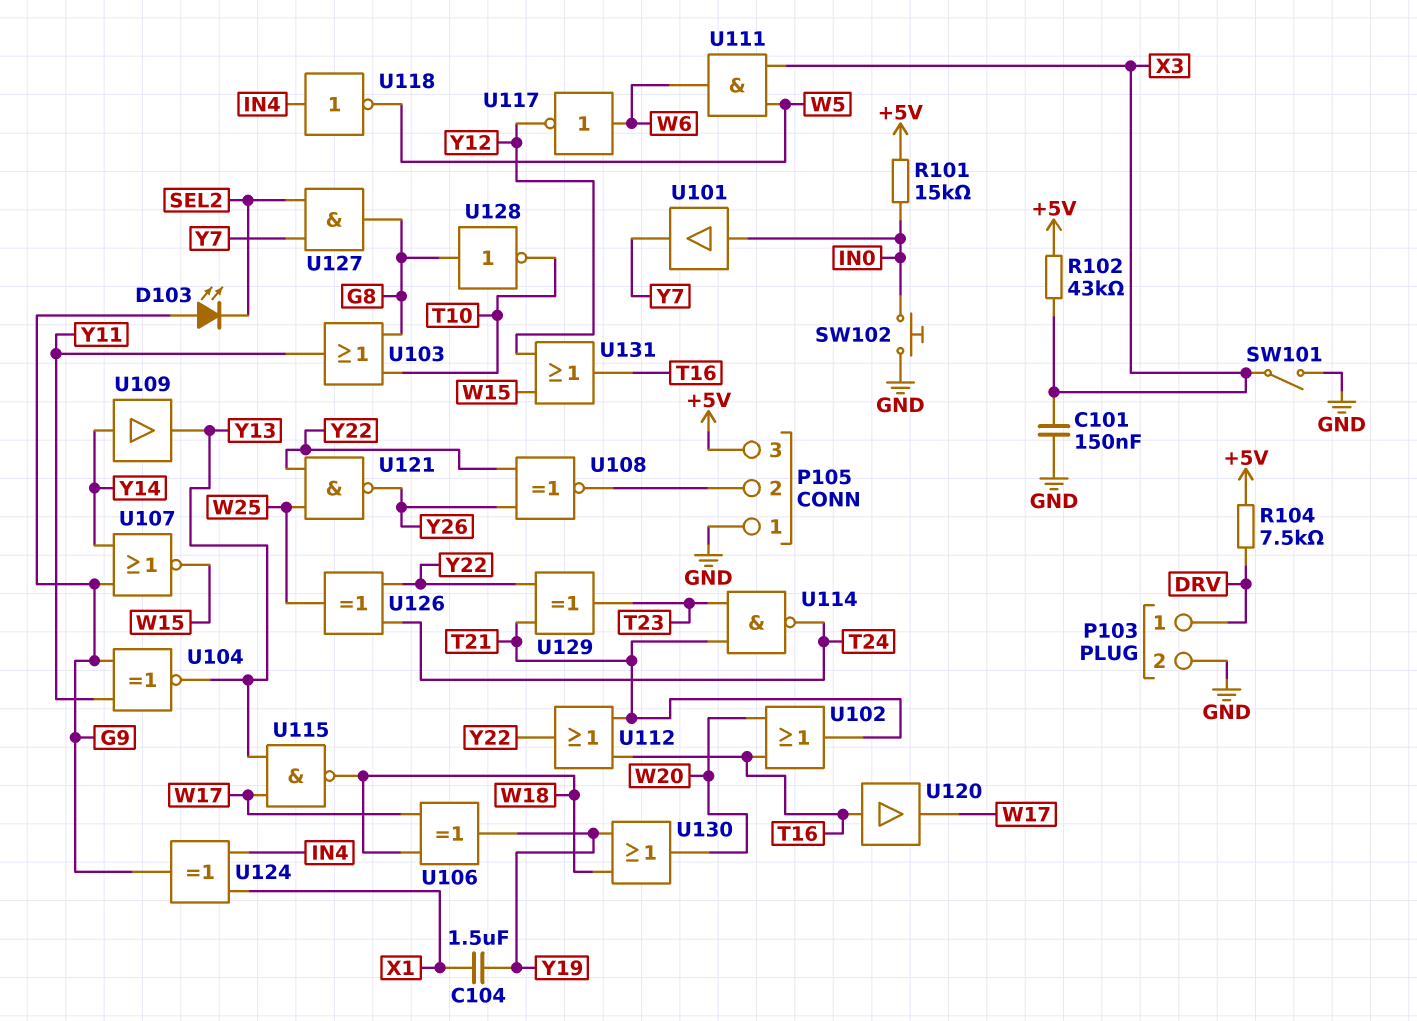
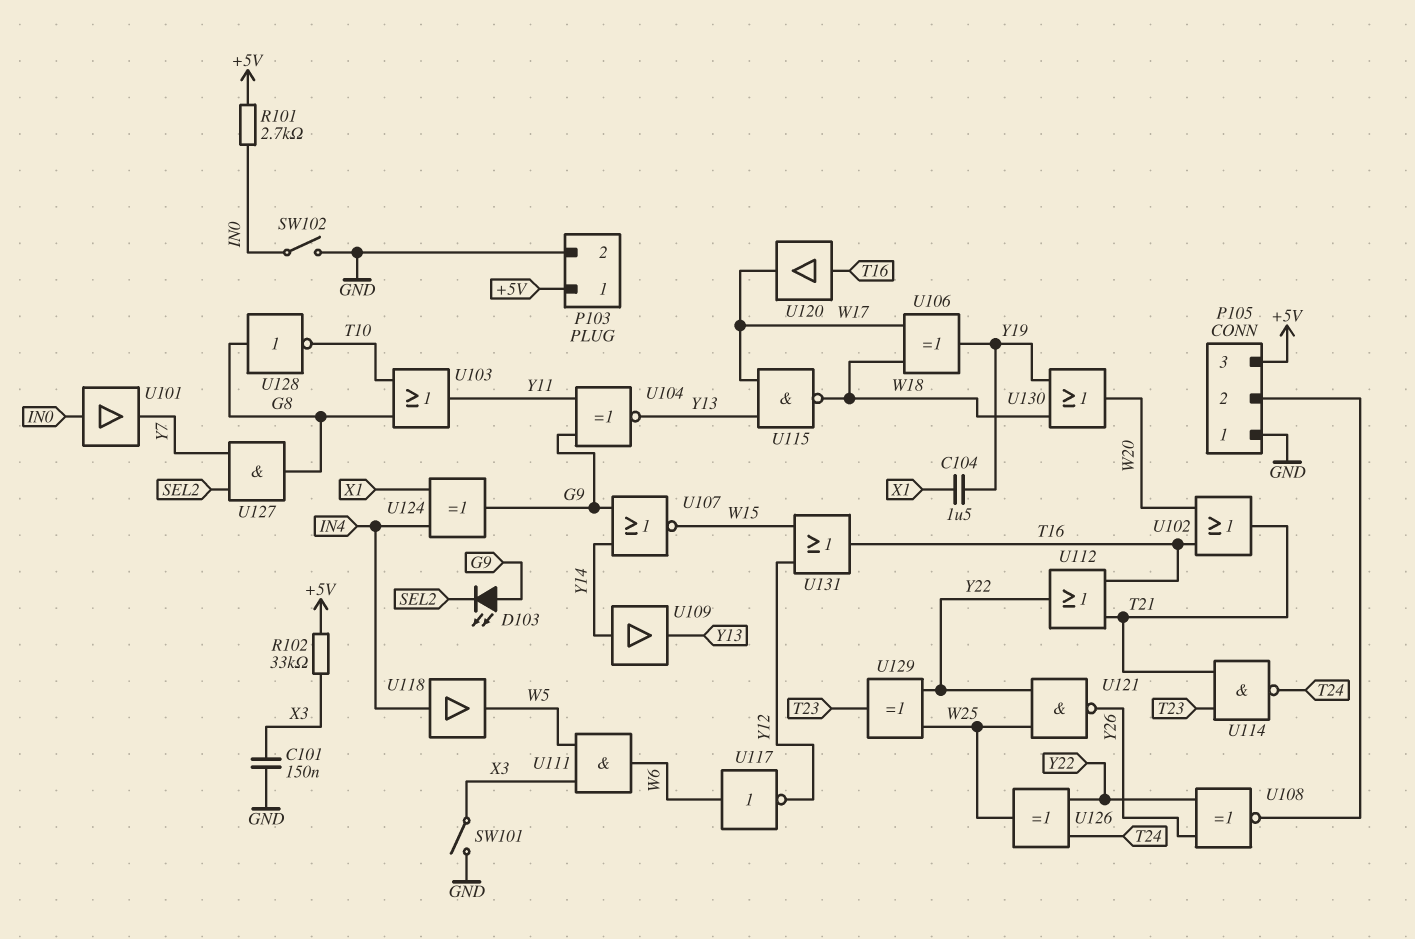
P103 pin 1: DRV -> +5V
R101: 15k (+5V, IN0) -> 2.7k (+5V, IN0)
R102: 43k (+5V, X3) -> 33k (+5V, X3)
R104: 7.5k (+5V, DRV) -> none
SW102: button (GND, IN0) -> switch (GND, IN0)
U118: NOT (in IN4, out W5) -> buffer (in IN4, out W5)
U129: XOR (in T21, in Y22, out T23) -> XOR (in W25, in Y22, out T23)

